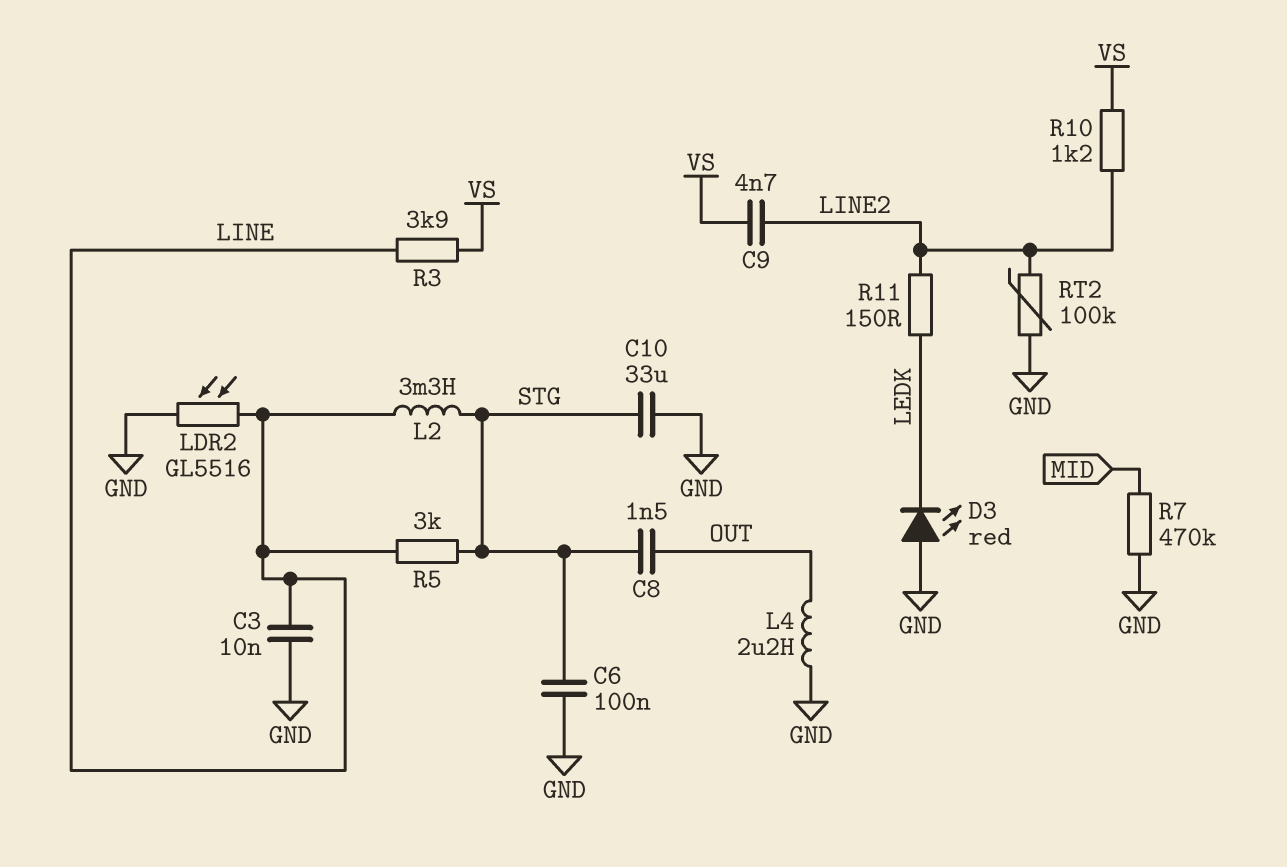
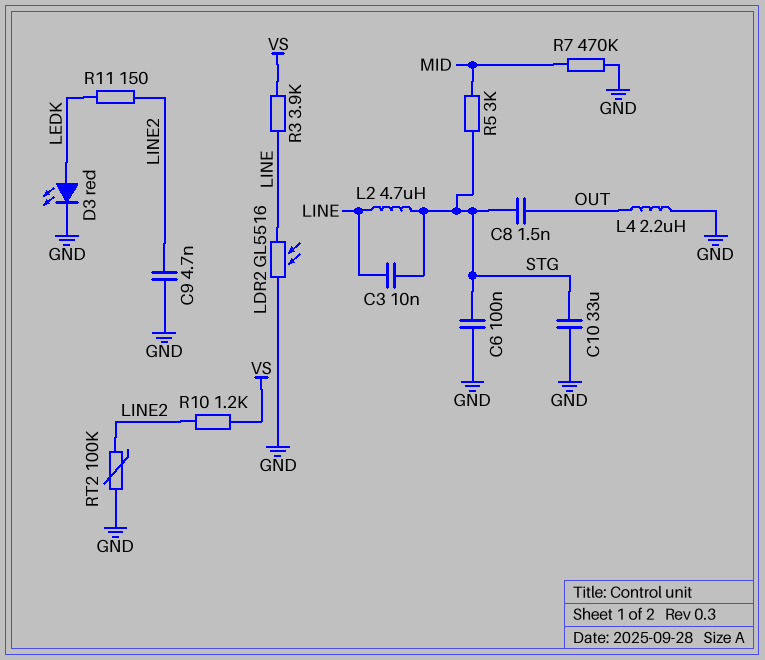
C3: 10nF (GND, LINE) -> 10nF (LINE, STG)
C9: 4.7nF (LINE2, VS) -> 4.7nF (GND, LINE2)
D3: LED red (A GND, K LEDK) -> LED red (A LEDK, K GND)
L2: 3.3mH (LINE, STG) -> 4.7uH (LINE, STG)
R5: 3k (LINE, STG) -> 3k (MID, STG)

